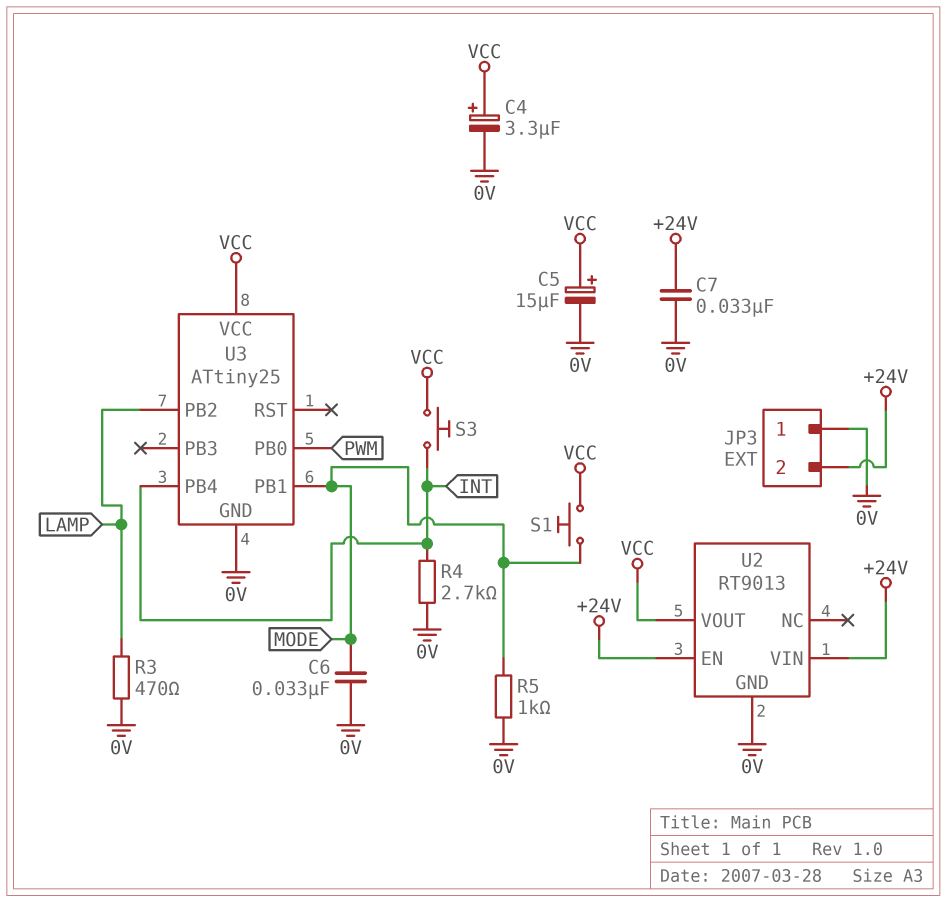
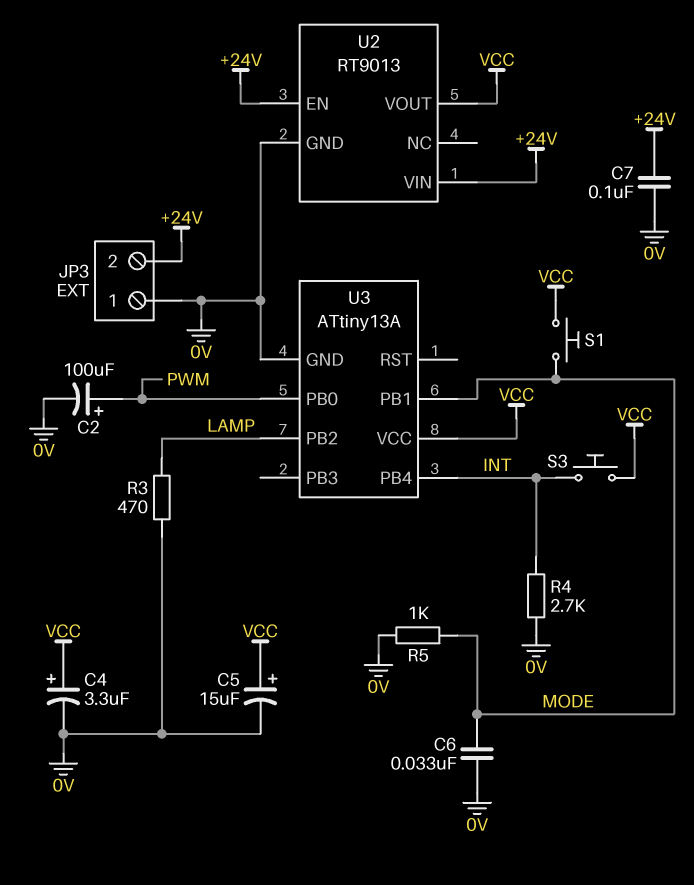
C2: none -> 100uF (plus PWM, minus 0V)
C7: 33nF (+24V, 0V) -> 100nF (+24V, 0V)
U3: ATtiny25 -> ATtiny13A

